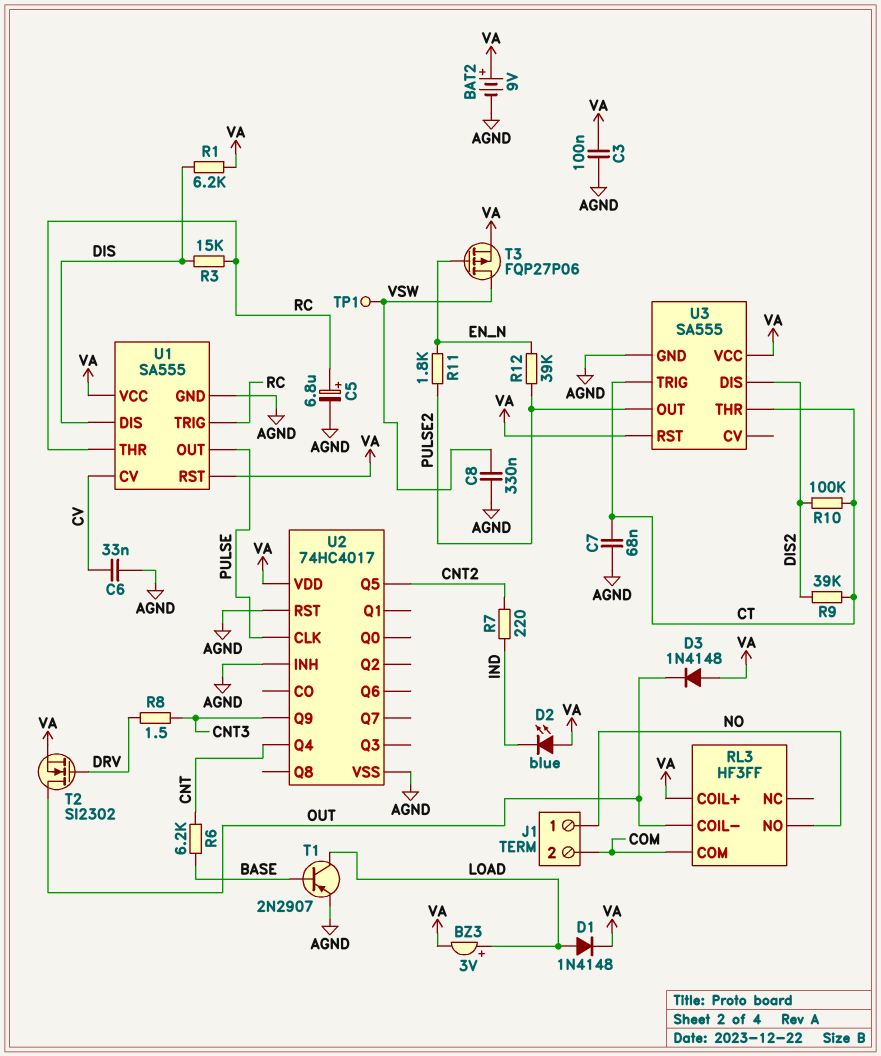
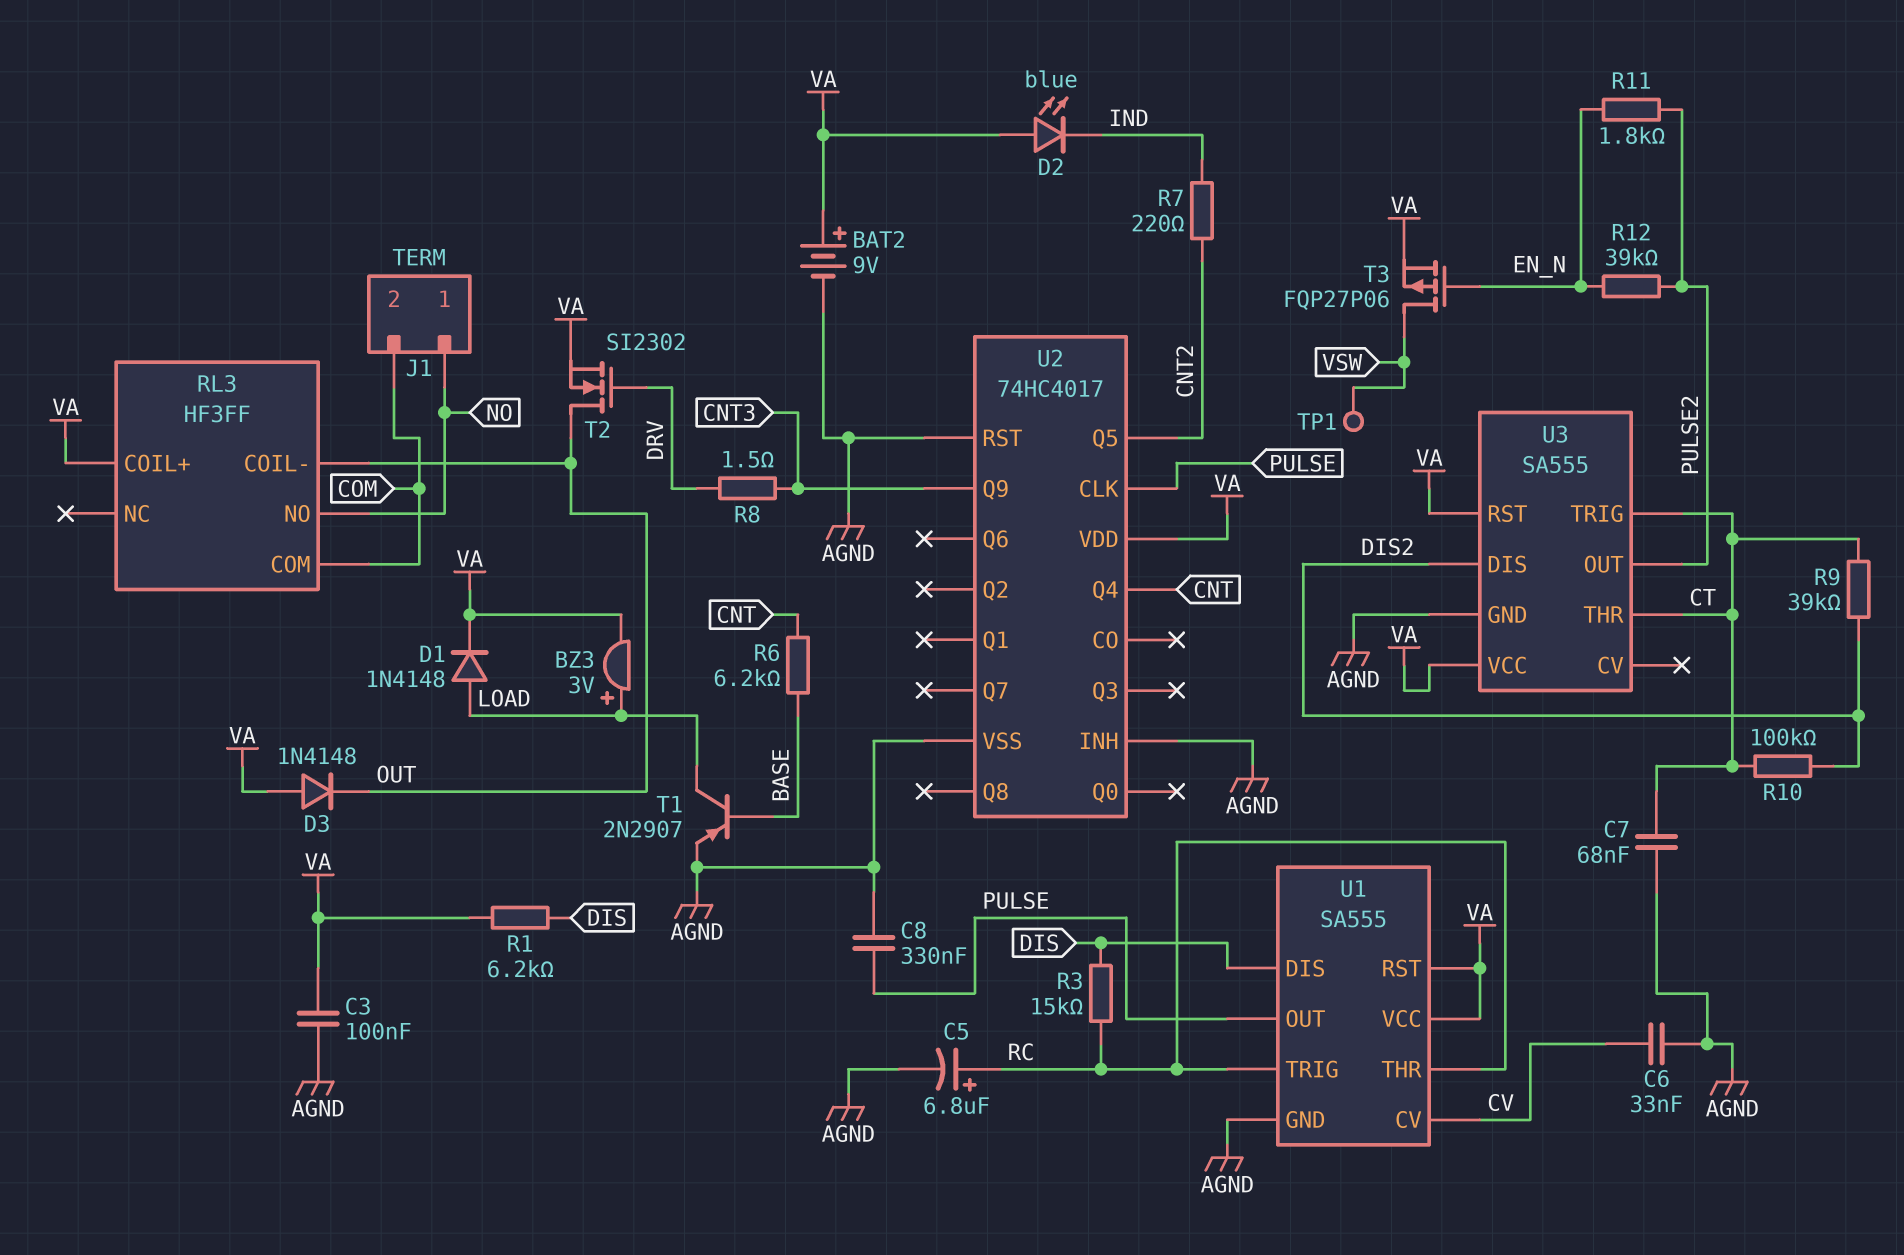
C8: 330nF (AGND, VSW) -> 330nF (AGND, PULSE)

